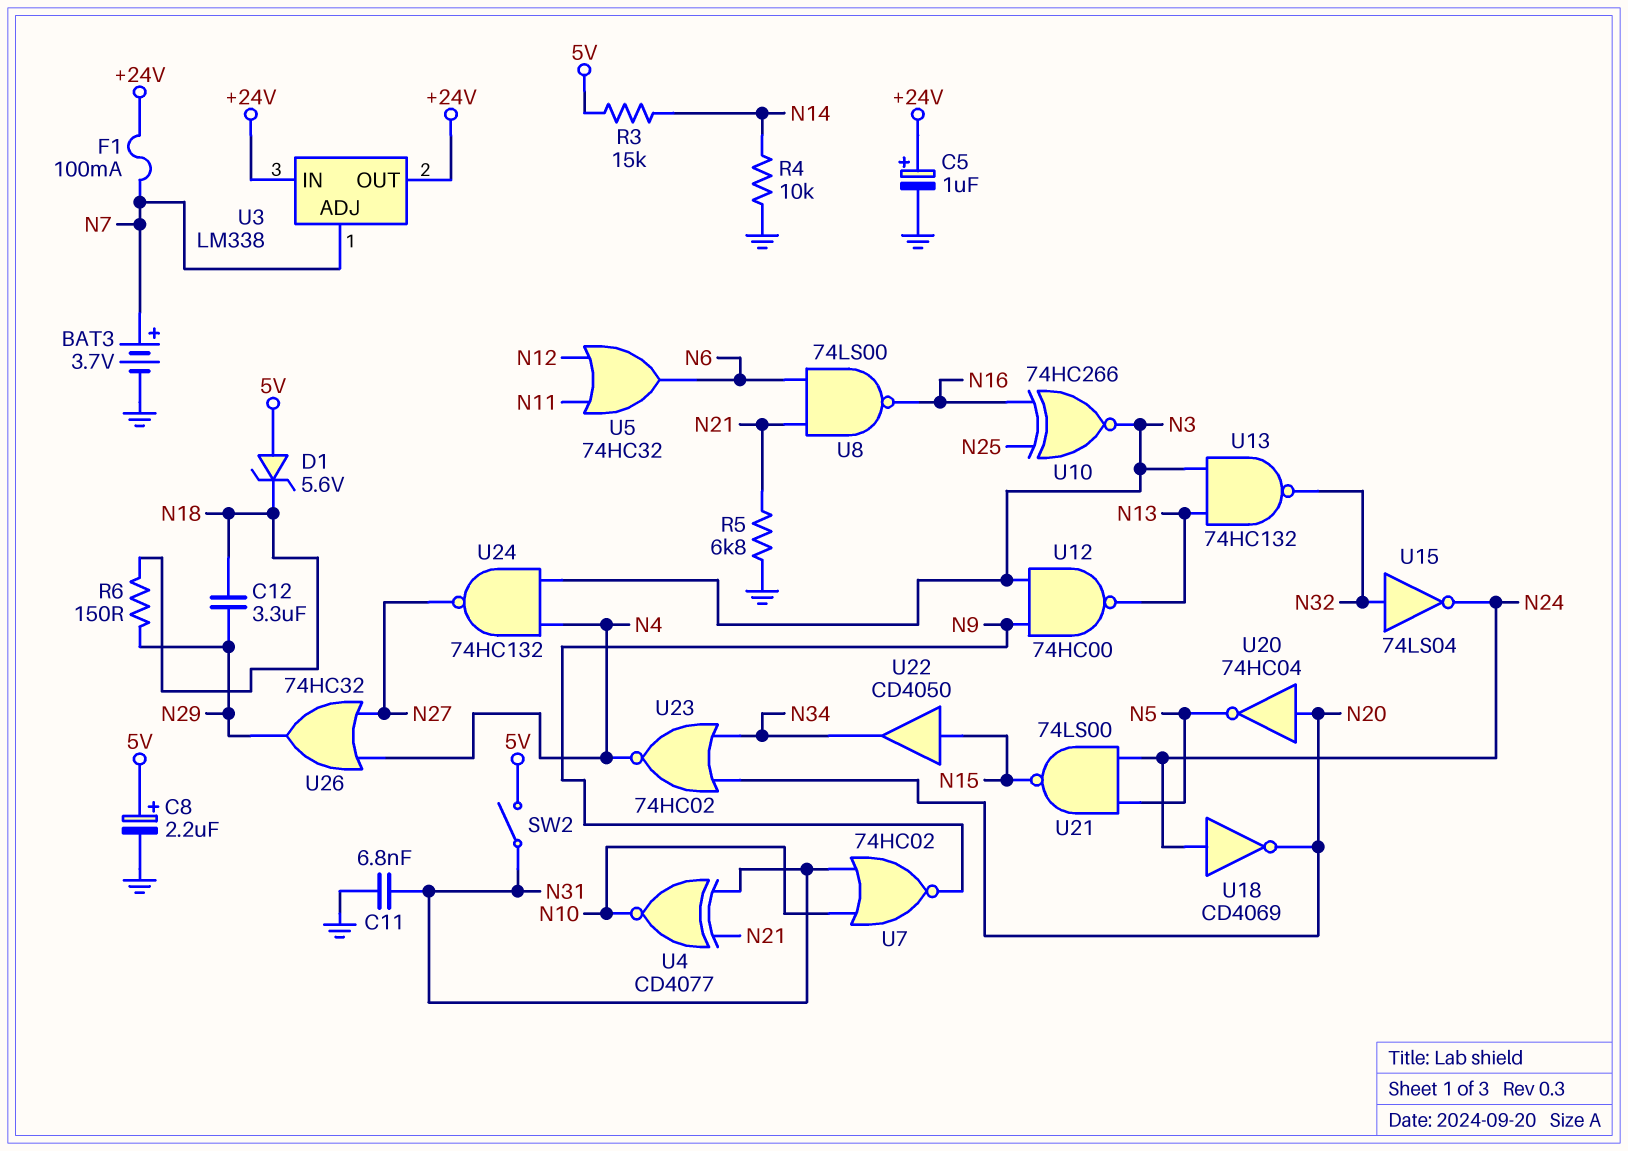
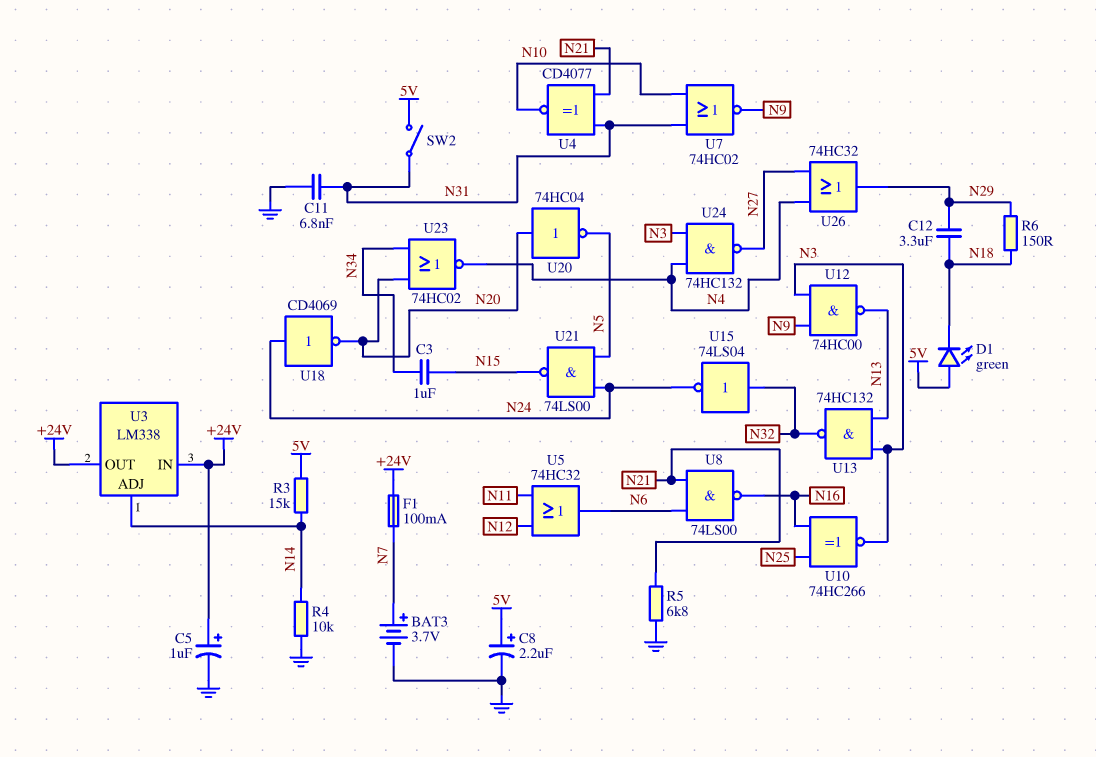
C3: none -> 1uF (N15, N34)
D1: zener 5.6V (A 5V, K N18) -> LED green (A 5V, K N18)
U3 pin ADJ: N7 -> N14
U22: buffer CD4050 (in N15, out N34) -> none

